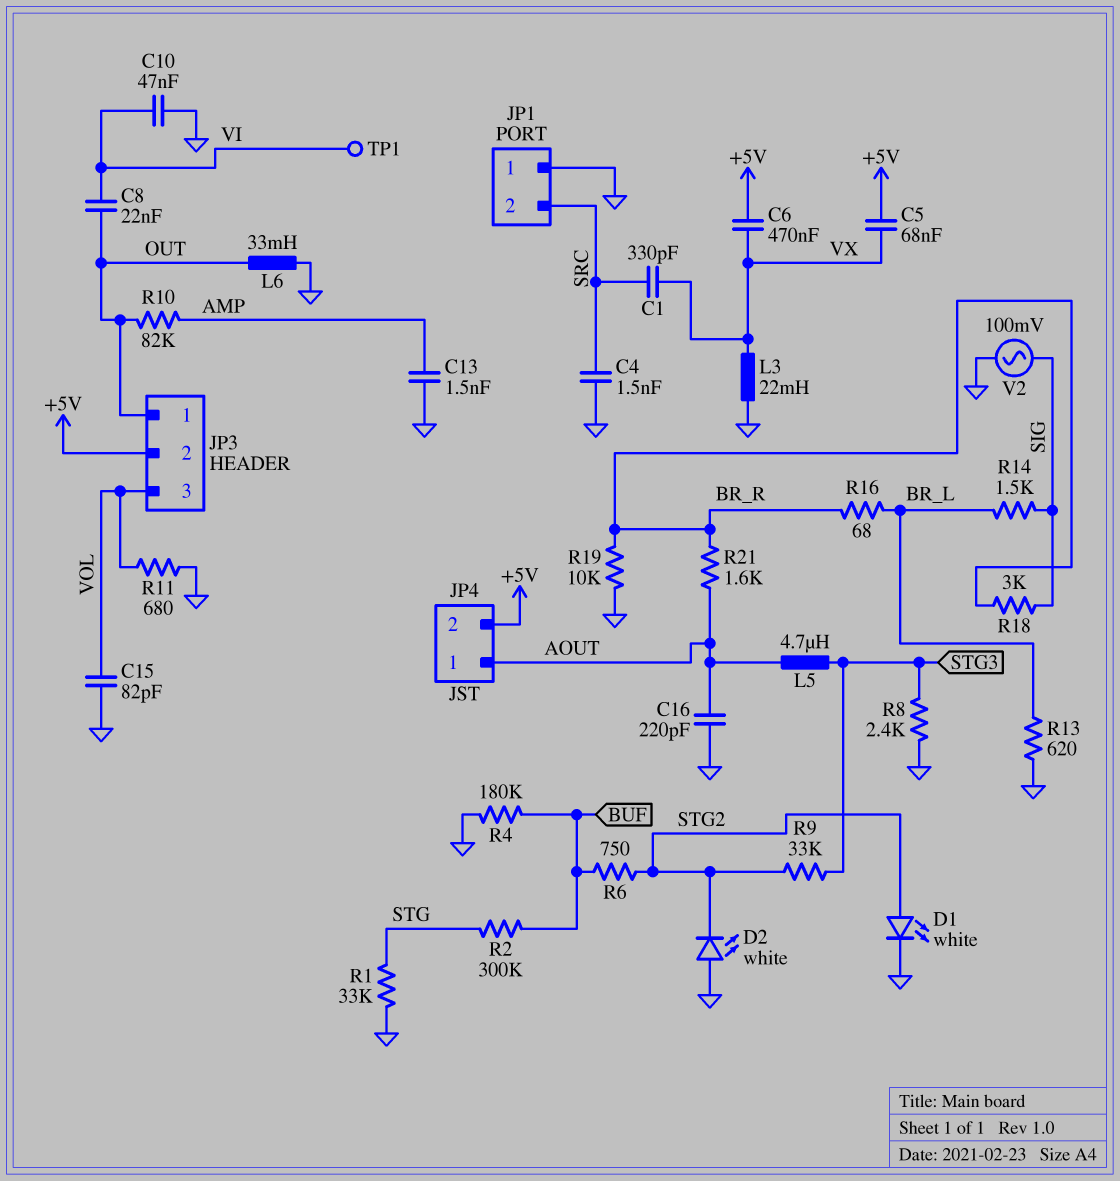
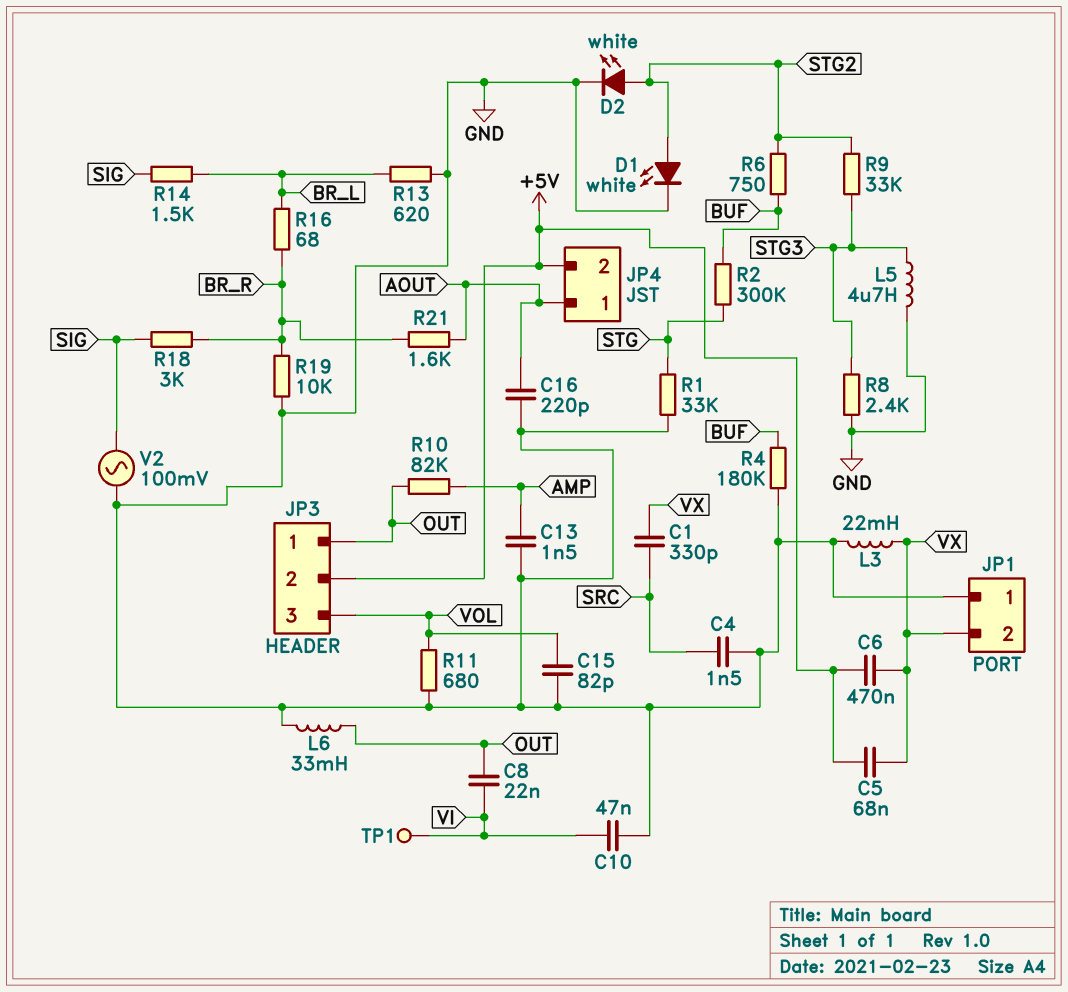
D2: LED white (A GND, K STG2) -> LED white (A STG2, K GND)
JP1 pin 2: SRC -> VX
L5: 4.7uH (AOUT, STG3) -> 4.7uH (GND, STG3)

